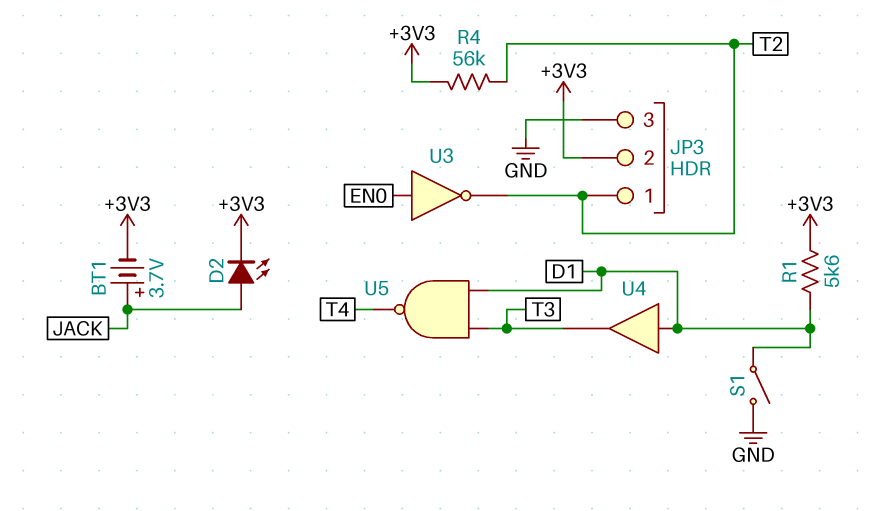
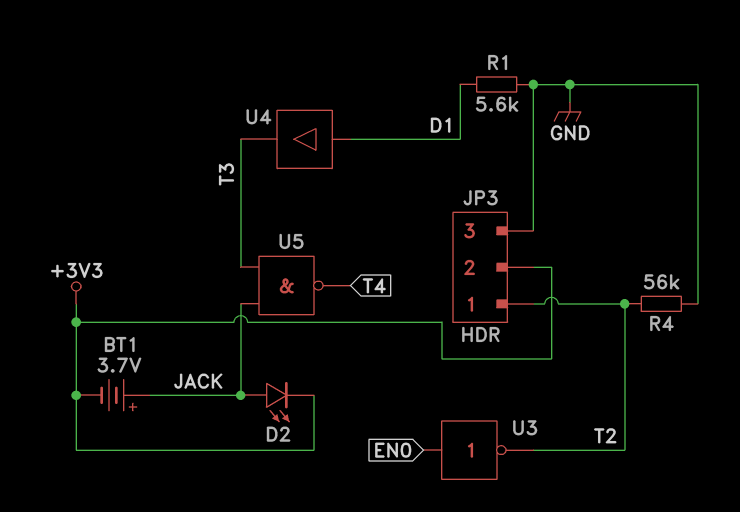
R1: 5.6k (+3V3, D1) -> 5.6k (D1, GND)
R4: 56k (+3V3, T2) -> 56k (GND, T2)
S1: switch (D1, GND) -> none
U5: NAND (in D1, in T3, out T4) -> NAND (in JACK, in T3, out T4)

